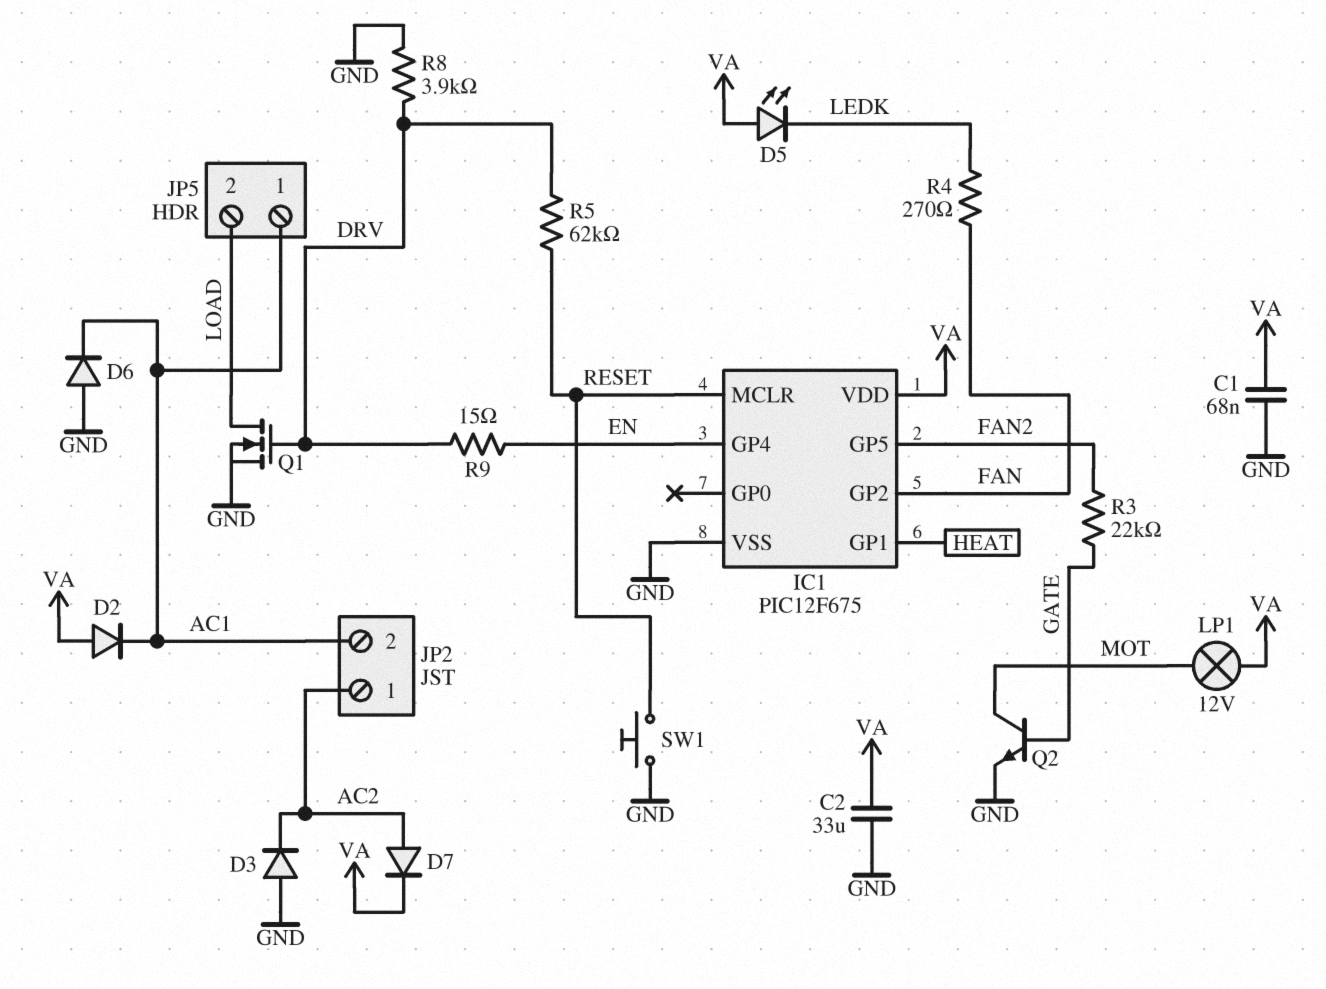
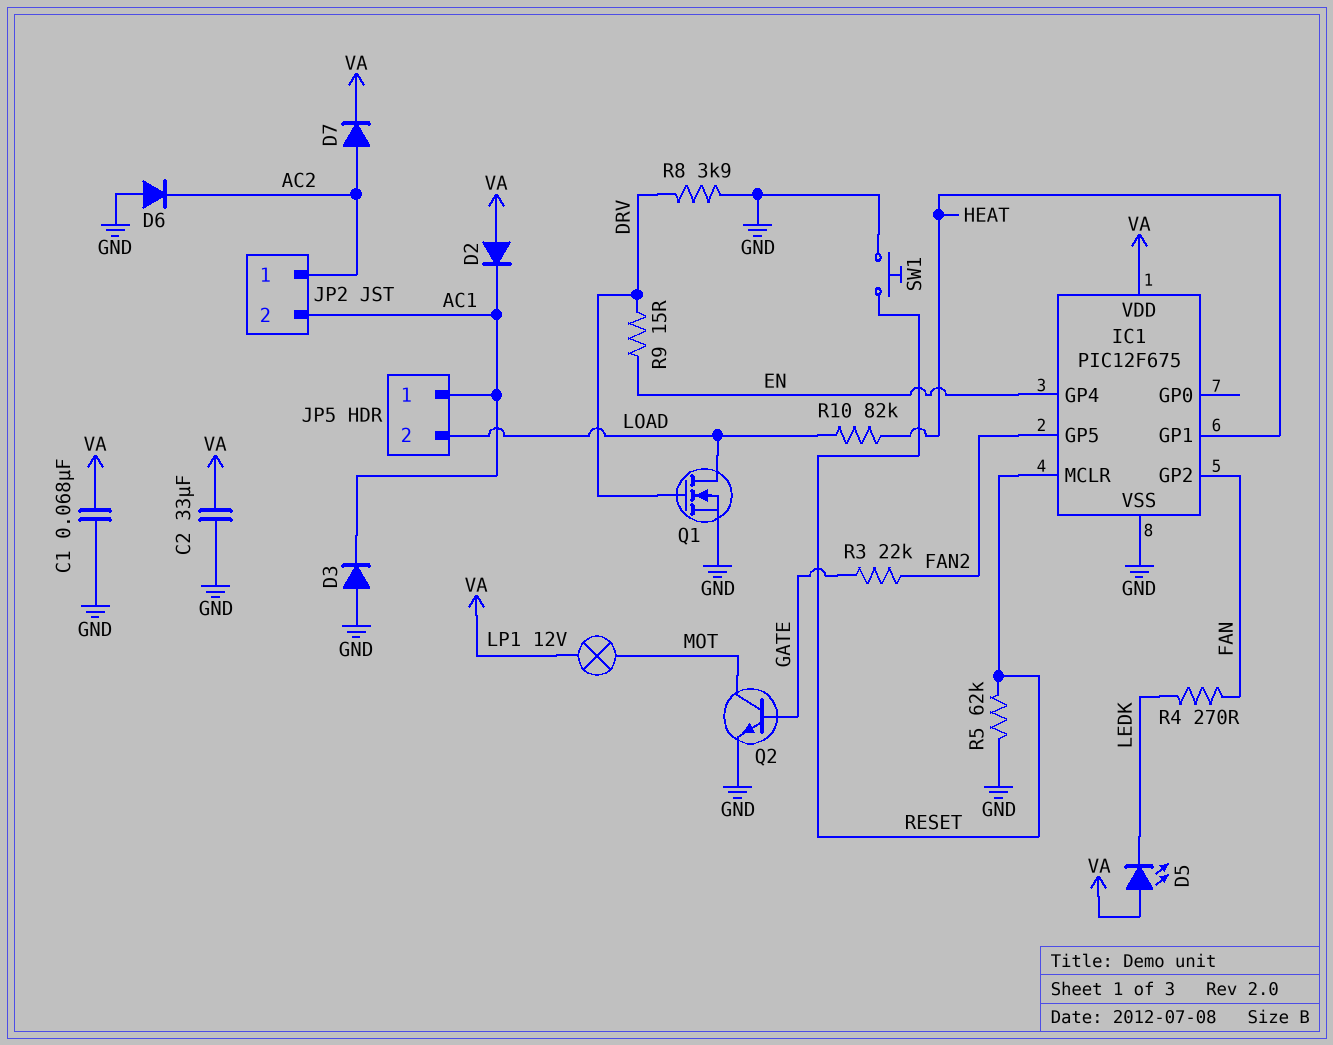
D3: diode (A GND, K AC2) -> diode (A GND, K AC1)
D6: diode (A GND, K AC1) -> diode (A GND, K AC2)
R5: 62k (DRV, RESET) -> 62k (GND, RESET)
R10: none -> 82k (HEAT, LOAD)

